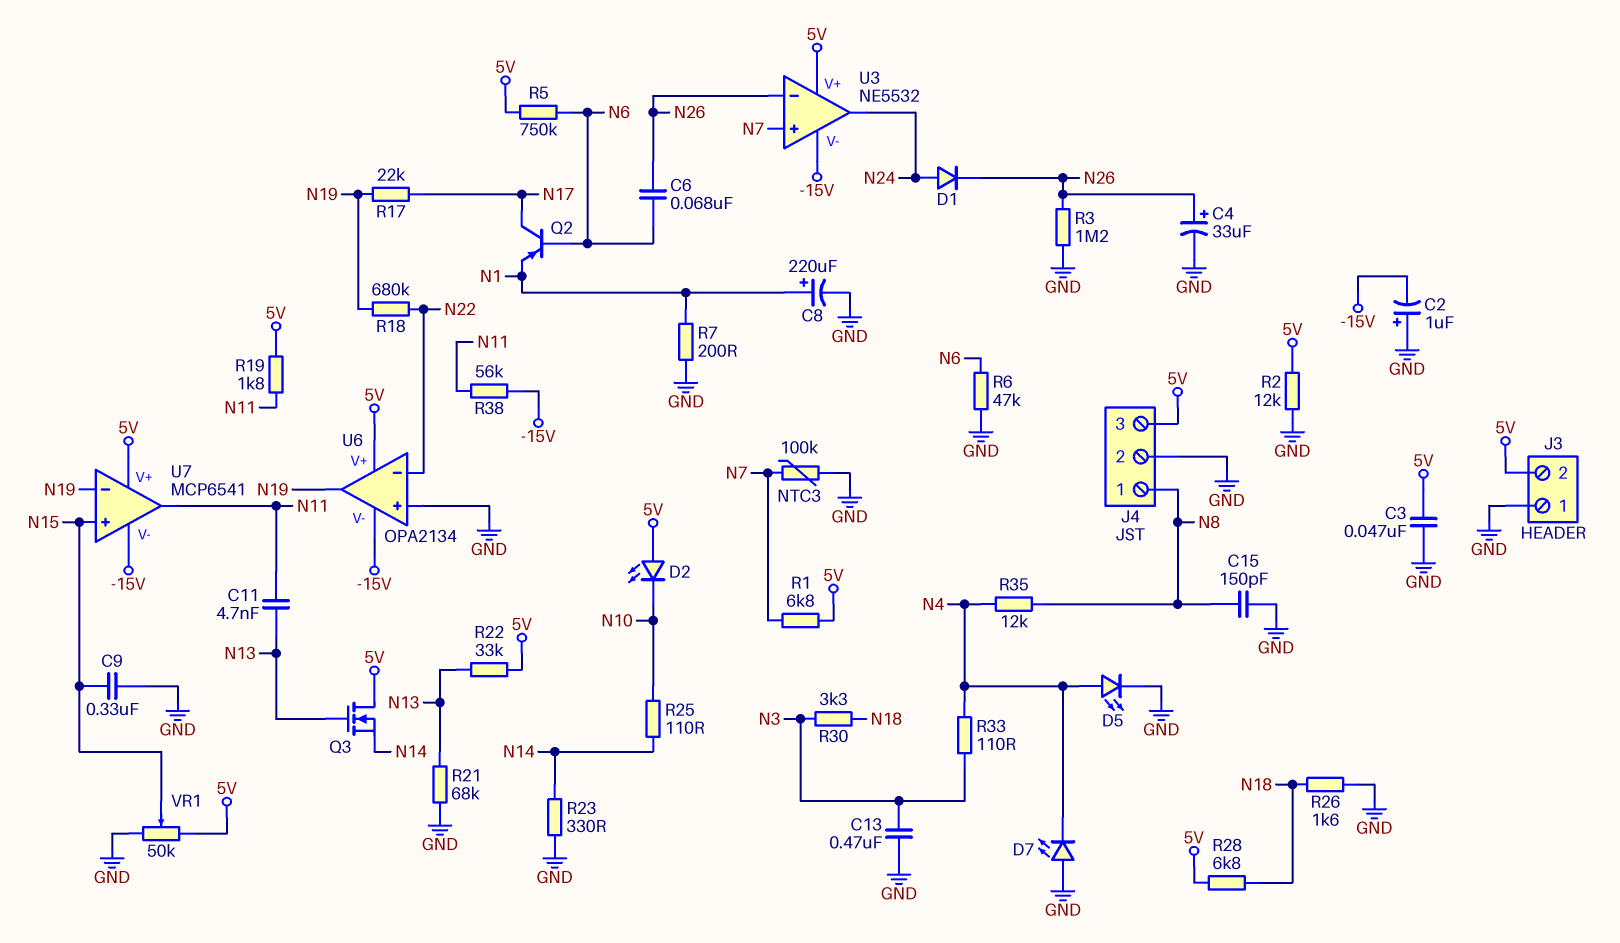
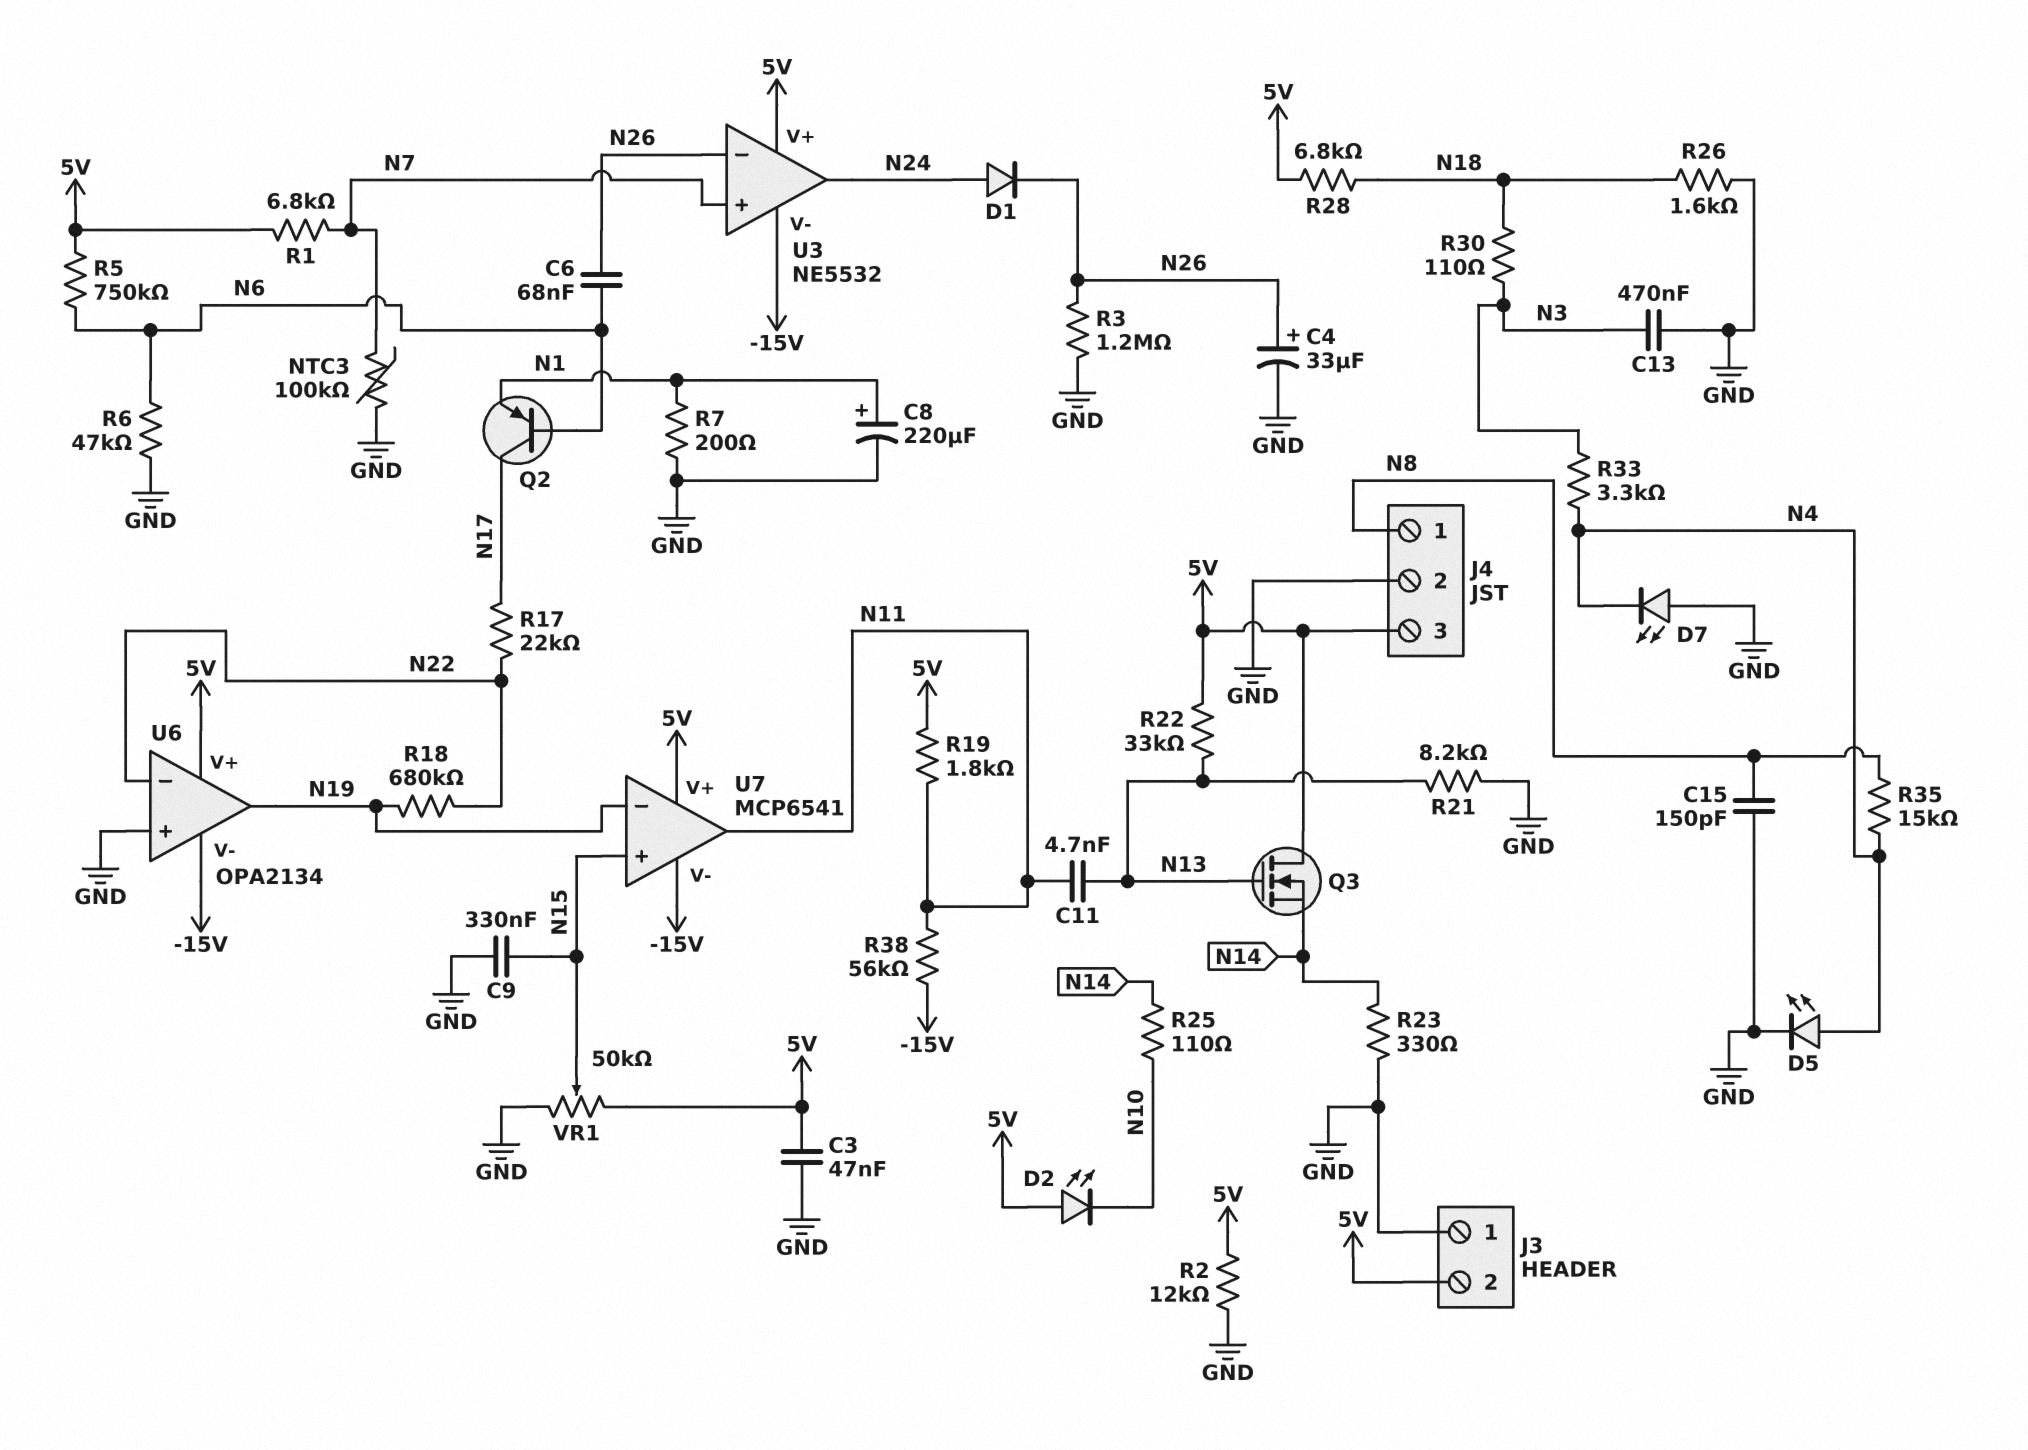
C2: 1uF (plus GND, minus -15V) -> none
R17: 22k (N17, N19) -> 22k (N17, N22)
R21: 68k (GND, N13) -> 8.2k (GND, N13)
R30: 3.3k (N3, N18) -> 110 (N3, N18)
R33: 110 (N3, N4) -> 3.3k (N3, N4)
R35: 12k (N4, N8) -> 15k (N4, N8)

